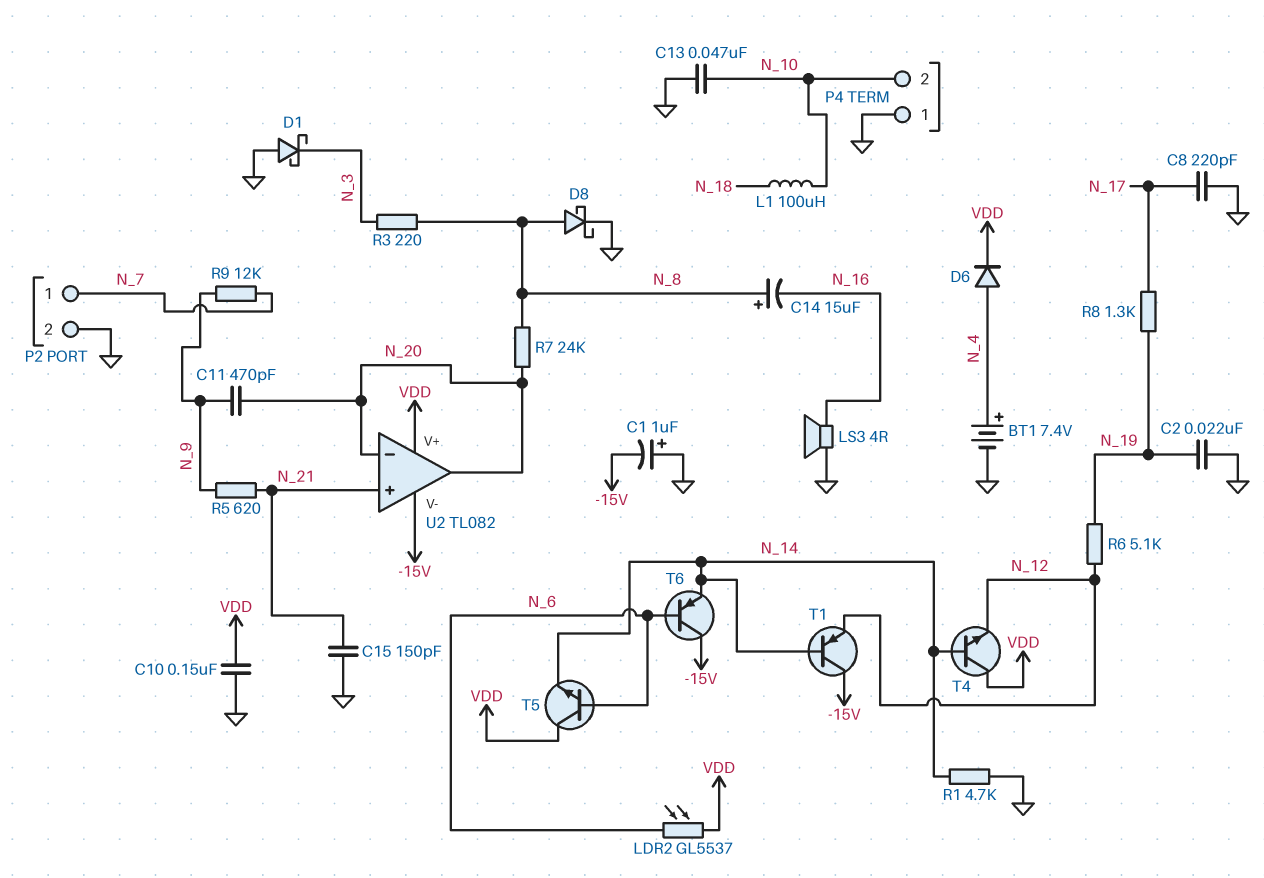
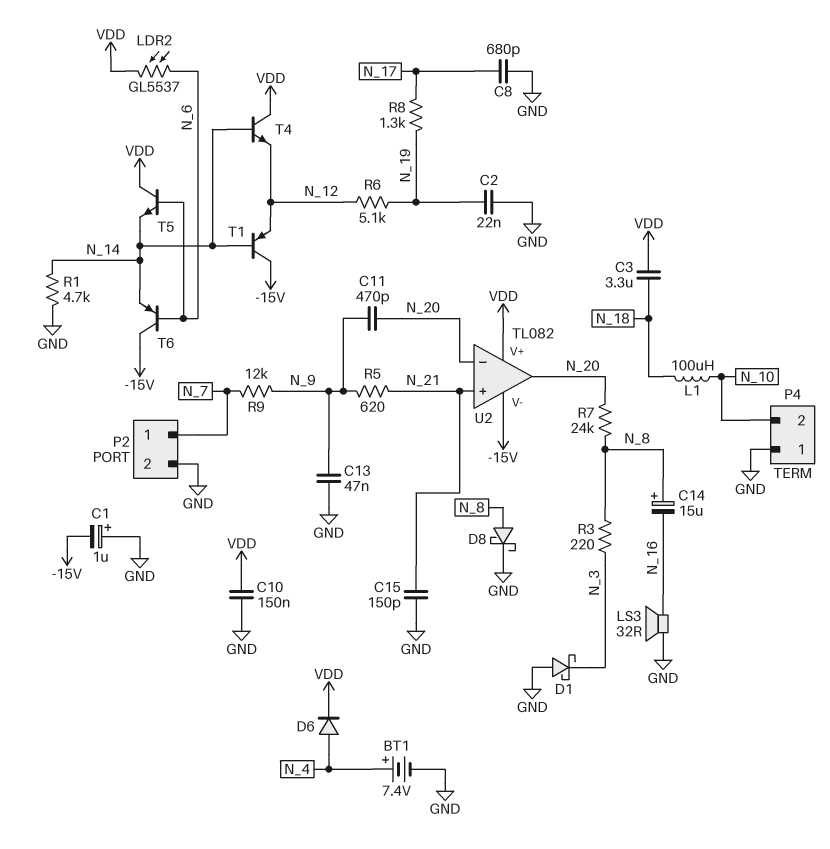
C3: none -> 3.3uF (N_18, VDD)
C8: 220pF (GND, N_17) -> 680pF (GND, N_17)
C13: 47nF (GND, N_10) -> 47nF (GND, N_9)
LS3: speaker 4R (GND, N_16) -> speaker 32R (GND, N_16)

